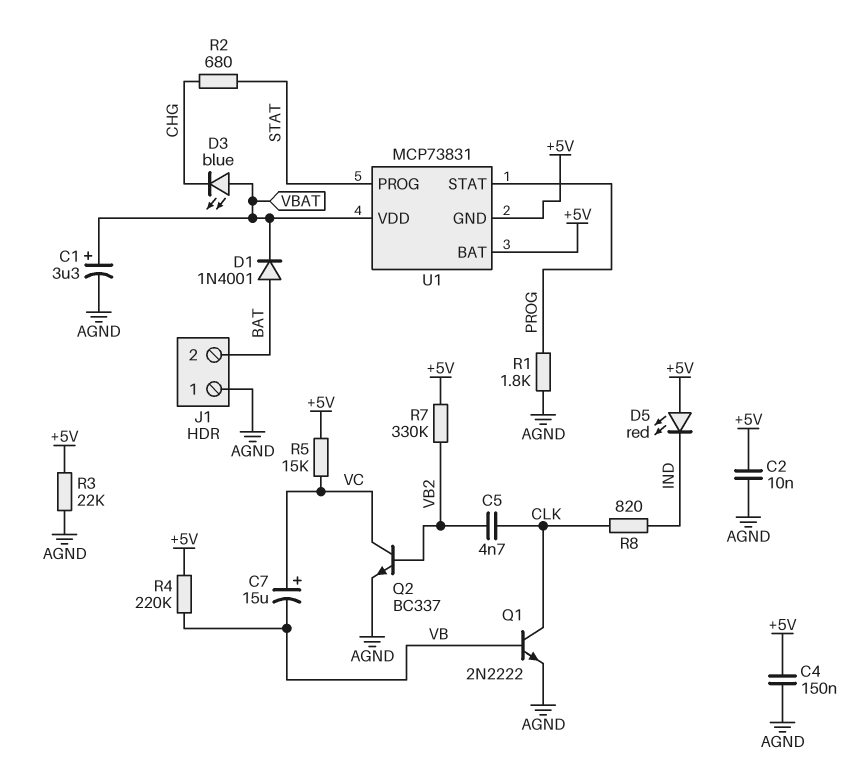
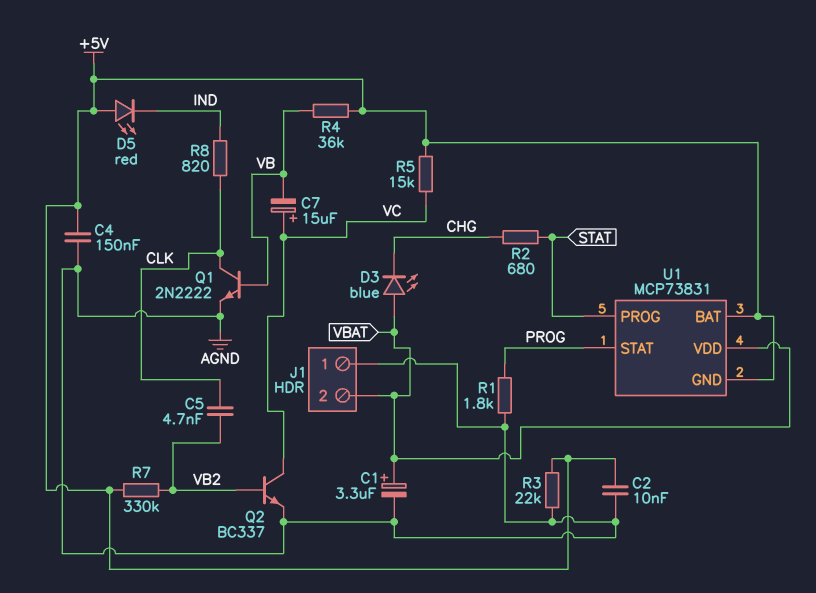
D1: diode 1N4001 (A BAT, K VBAT) -> none
J1 pin 2: BAT -> VBAT
R4: 220k (+5V, VB) -> 36k (+5V, VB)

